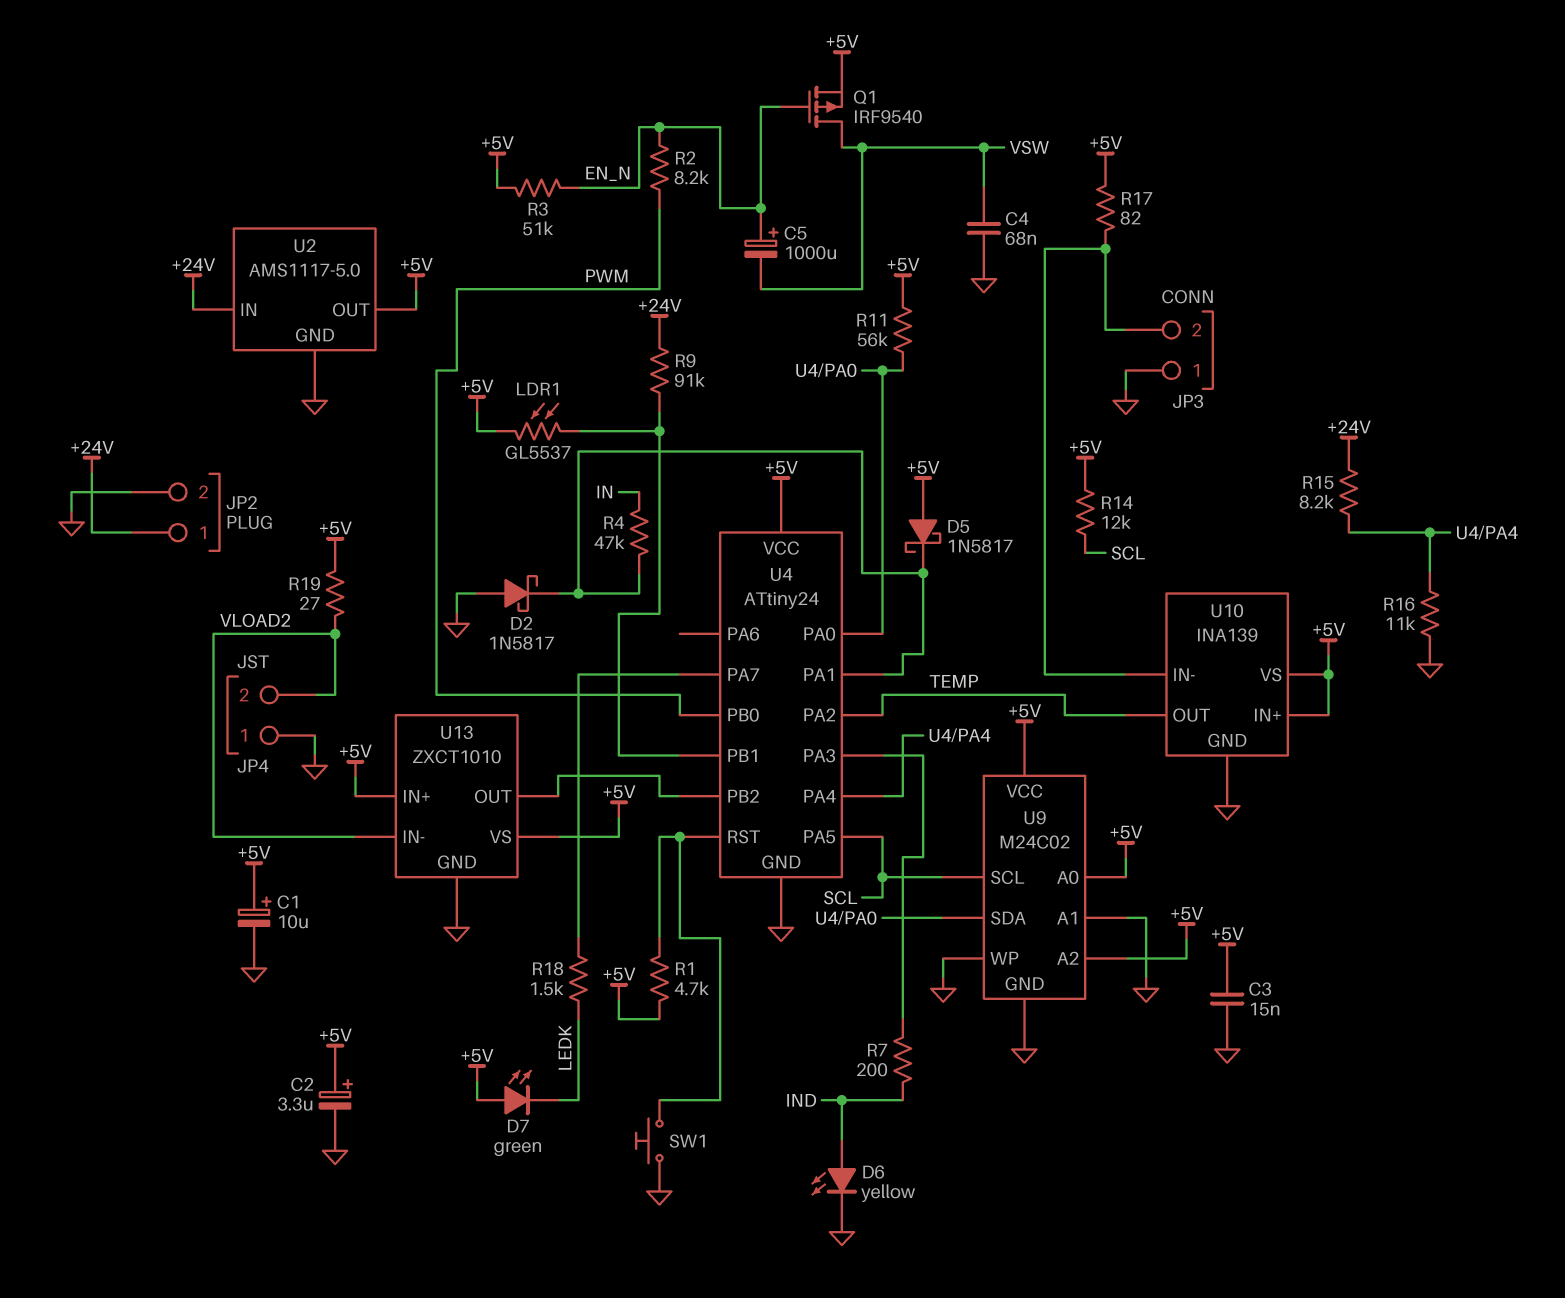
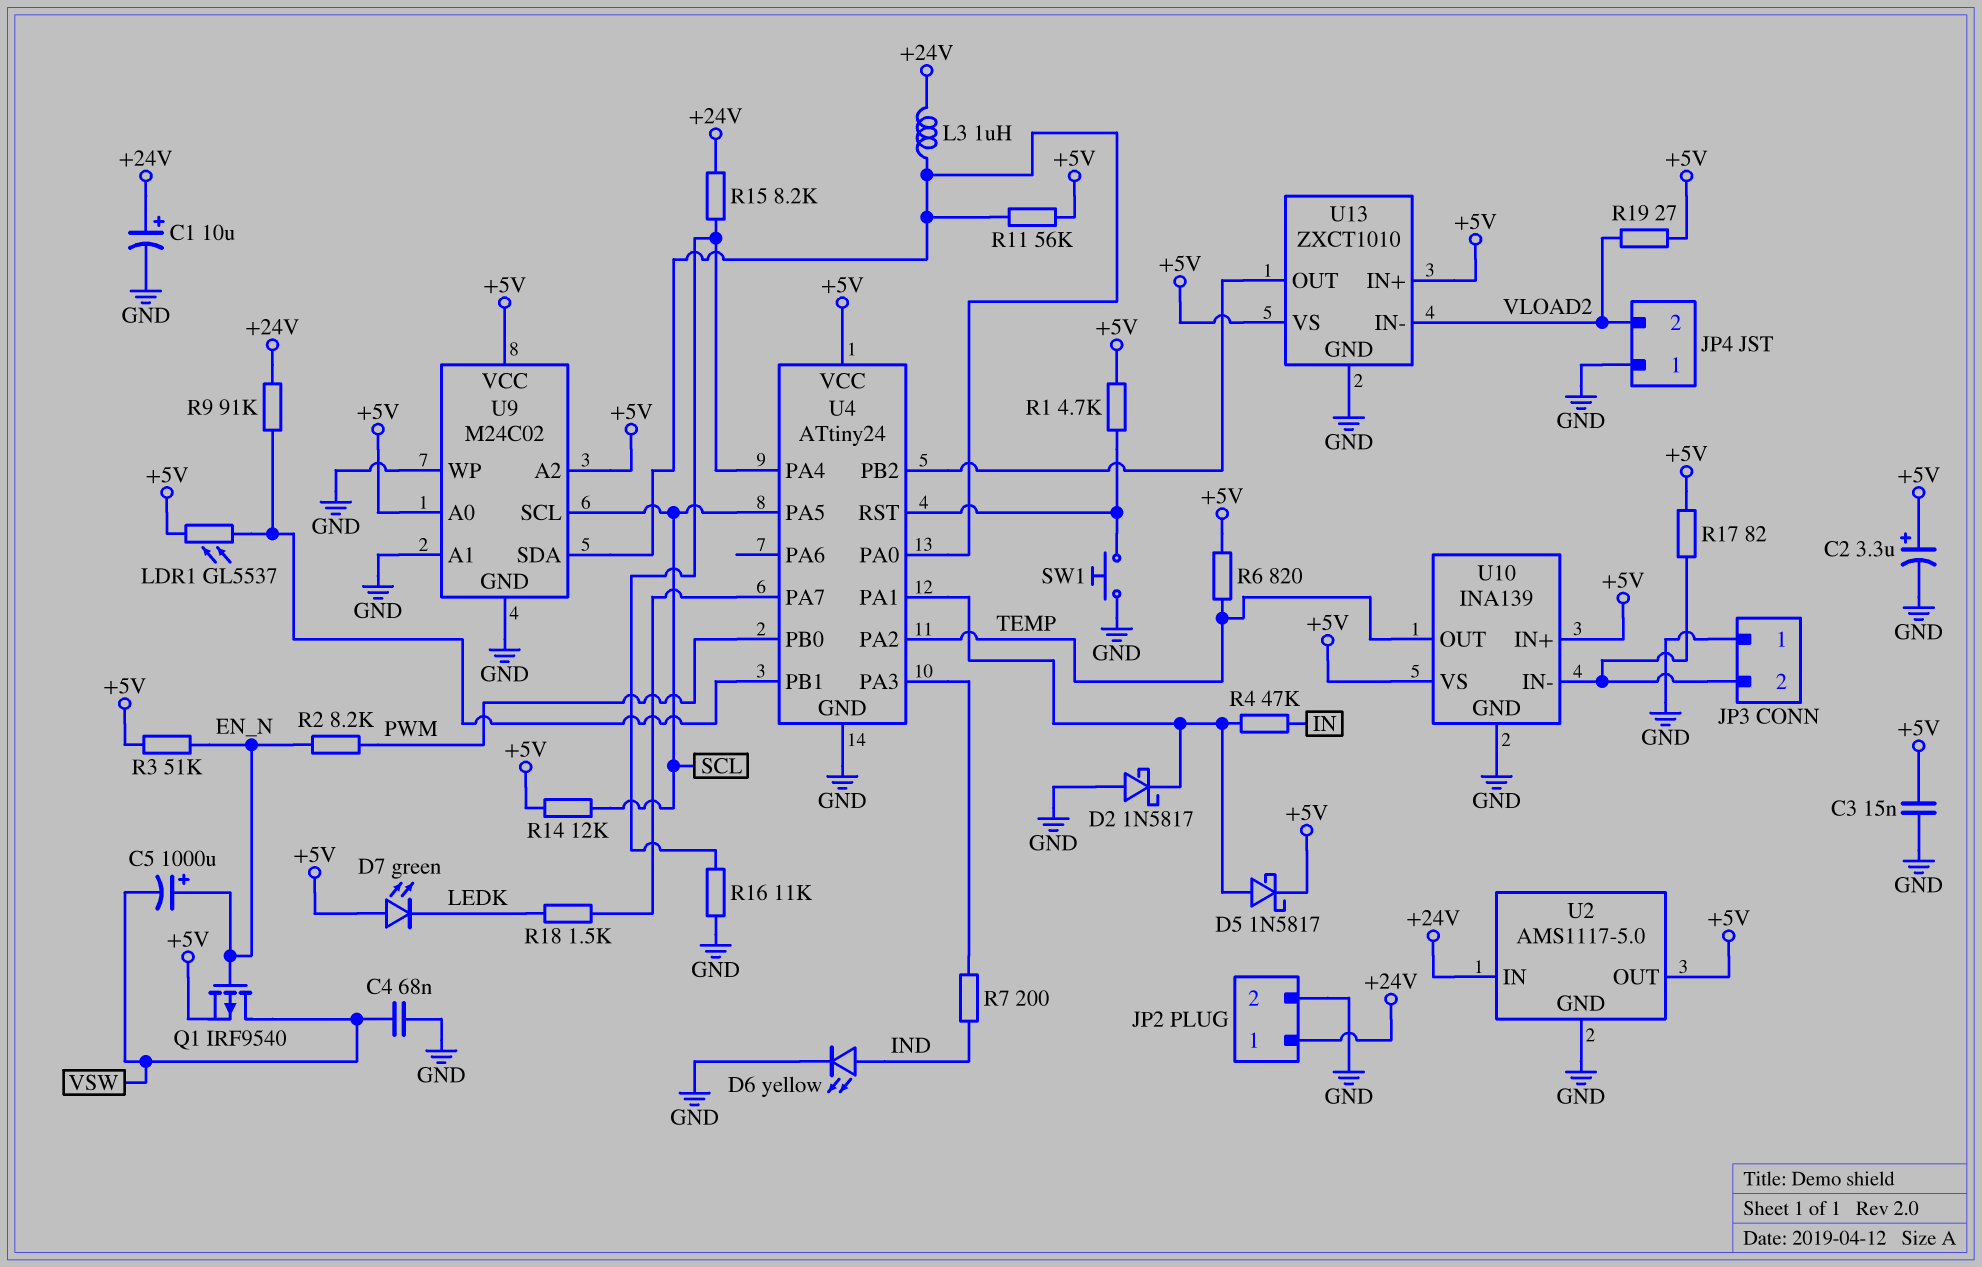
C1: 10uF (plus +5V, minus GND) -> 10uF (plus +24V, minus GND)
D5: schottky 1N5817 (A +5V, K U4/PA1) -> schottky 1N5817 (A U4/PA1, K +5V)
L3: none -> 1uH (+24V, U4/PA0)
R6: none -> 820 (+5V, TEMP)

